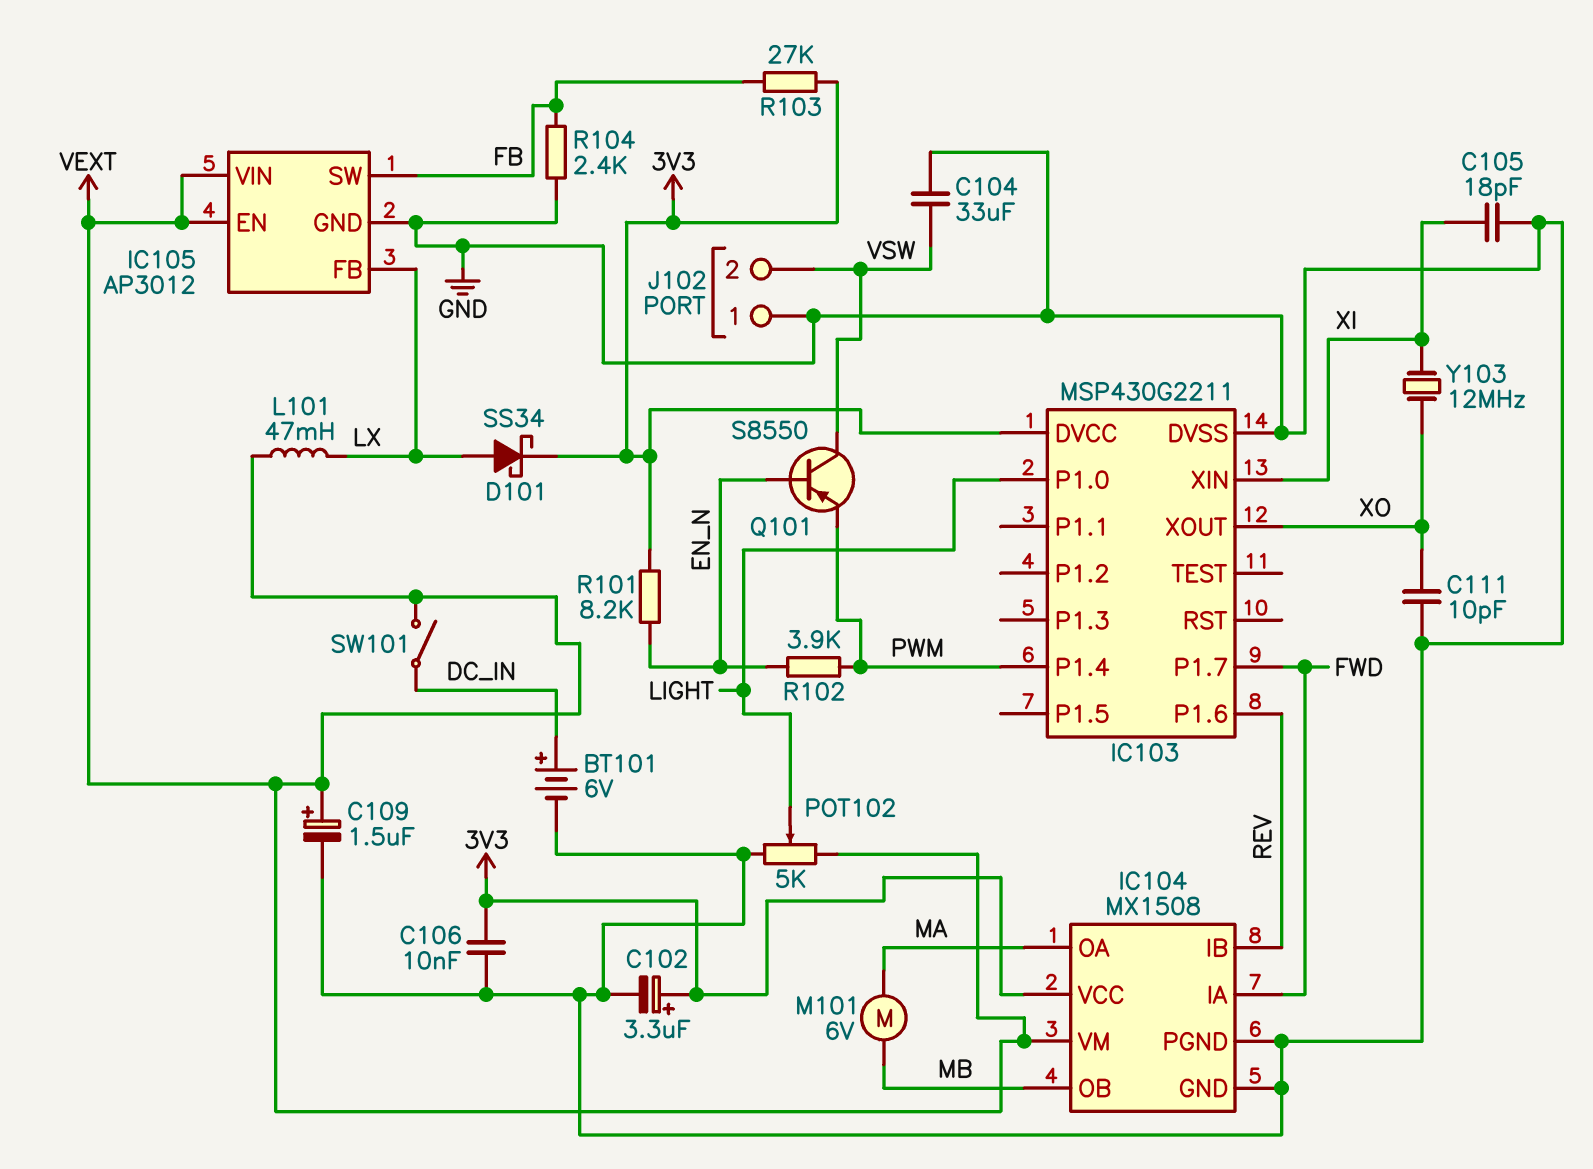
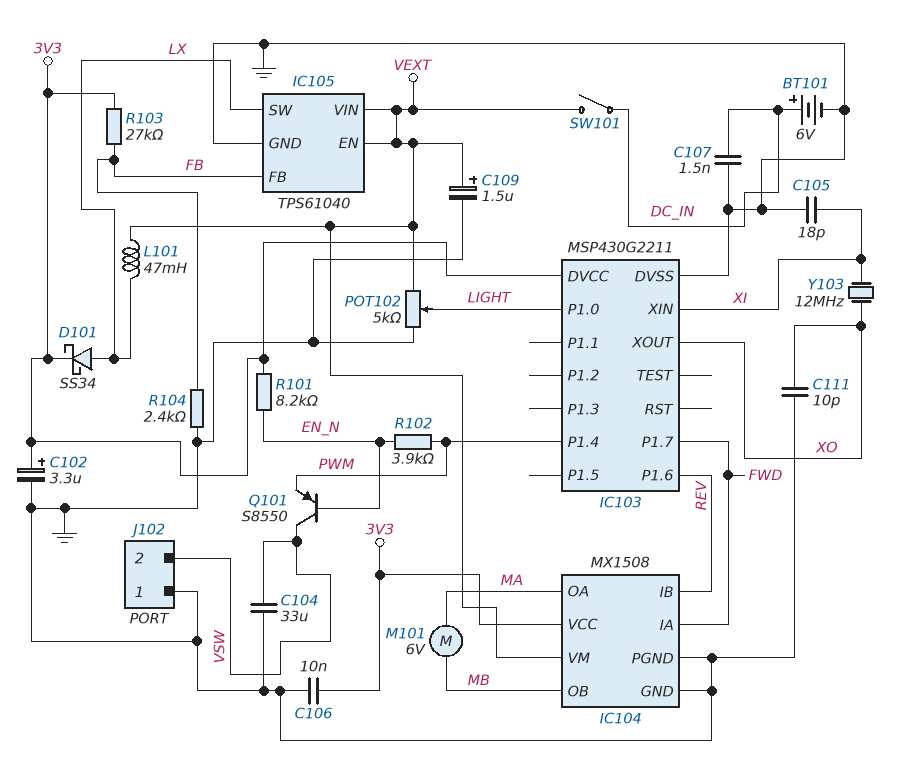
C107: none -> 1.5nF (DC_IN, GND)
IC105: AP3012 -> TPS61040
IC105 pin FB: LX -> FB
IC105 pin SW: FB -> LX

